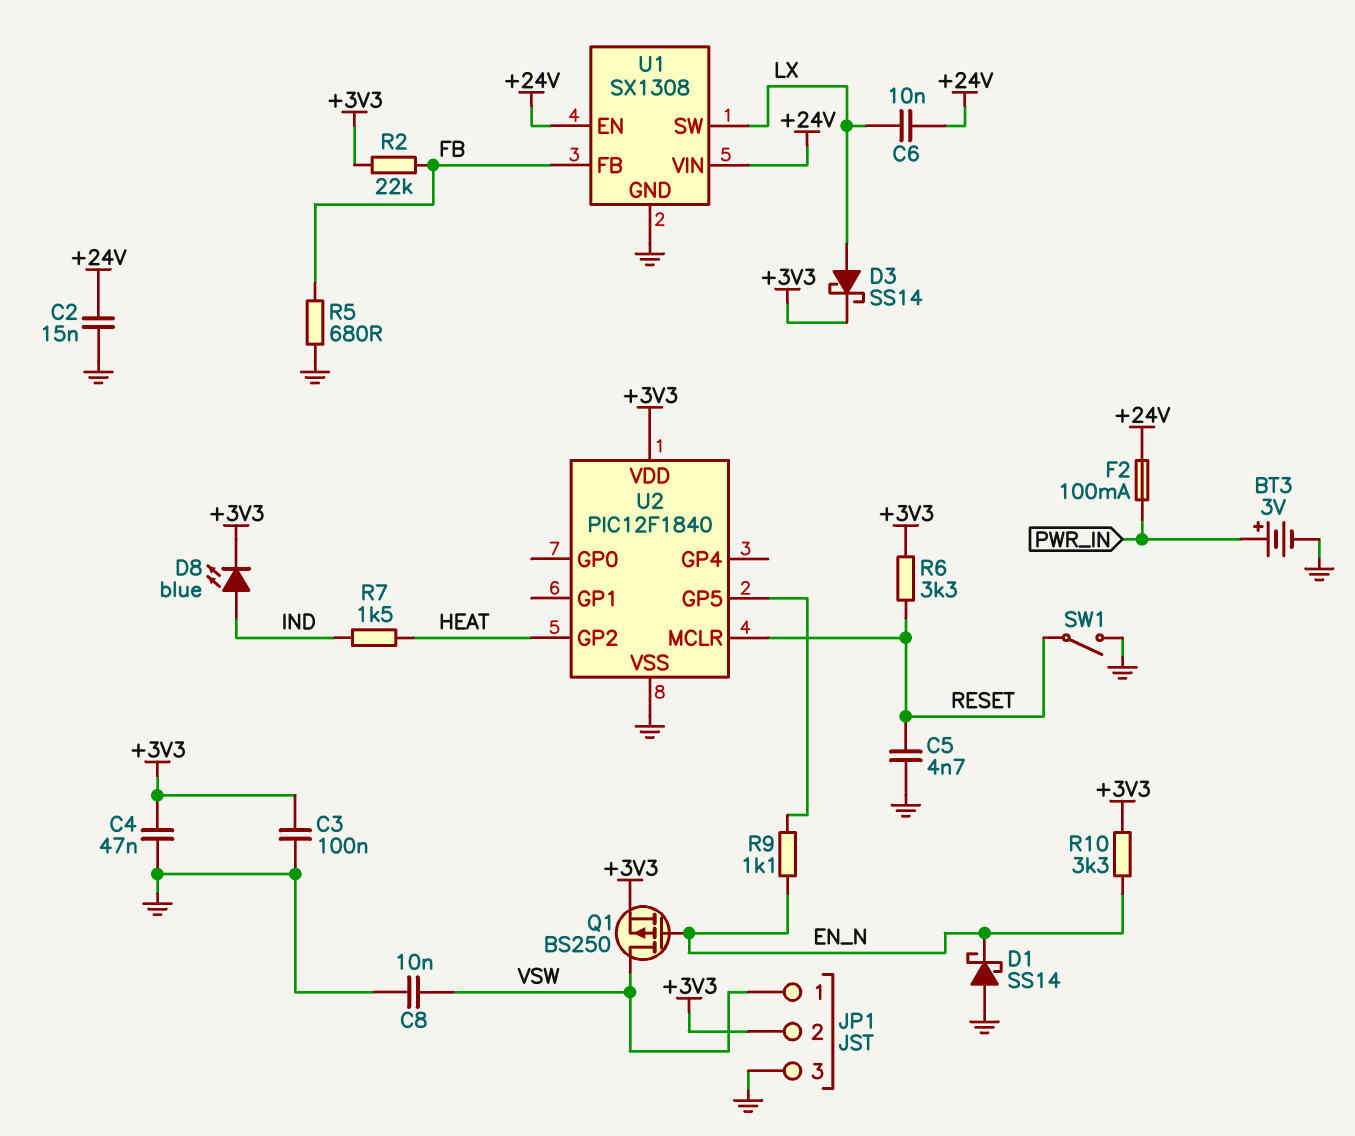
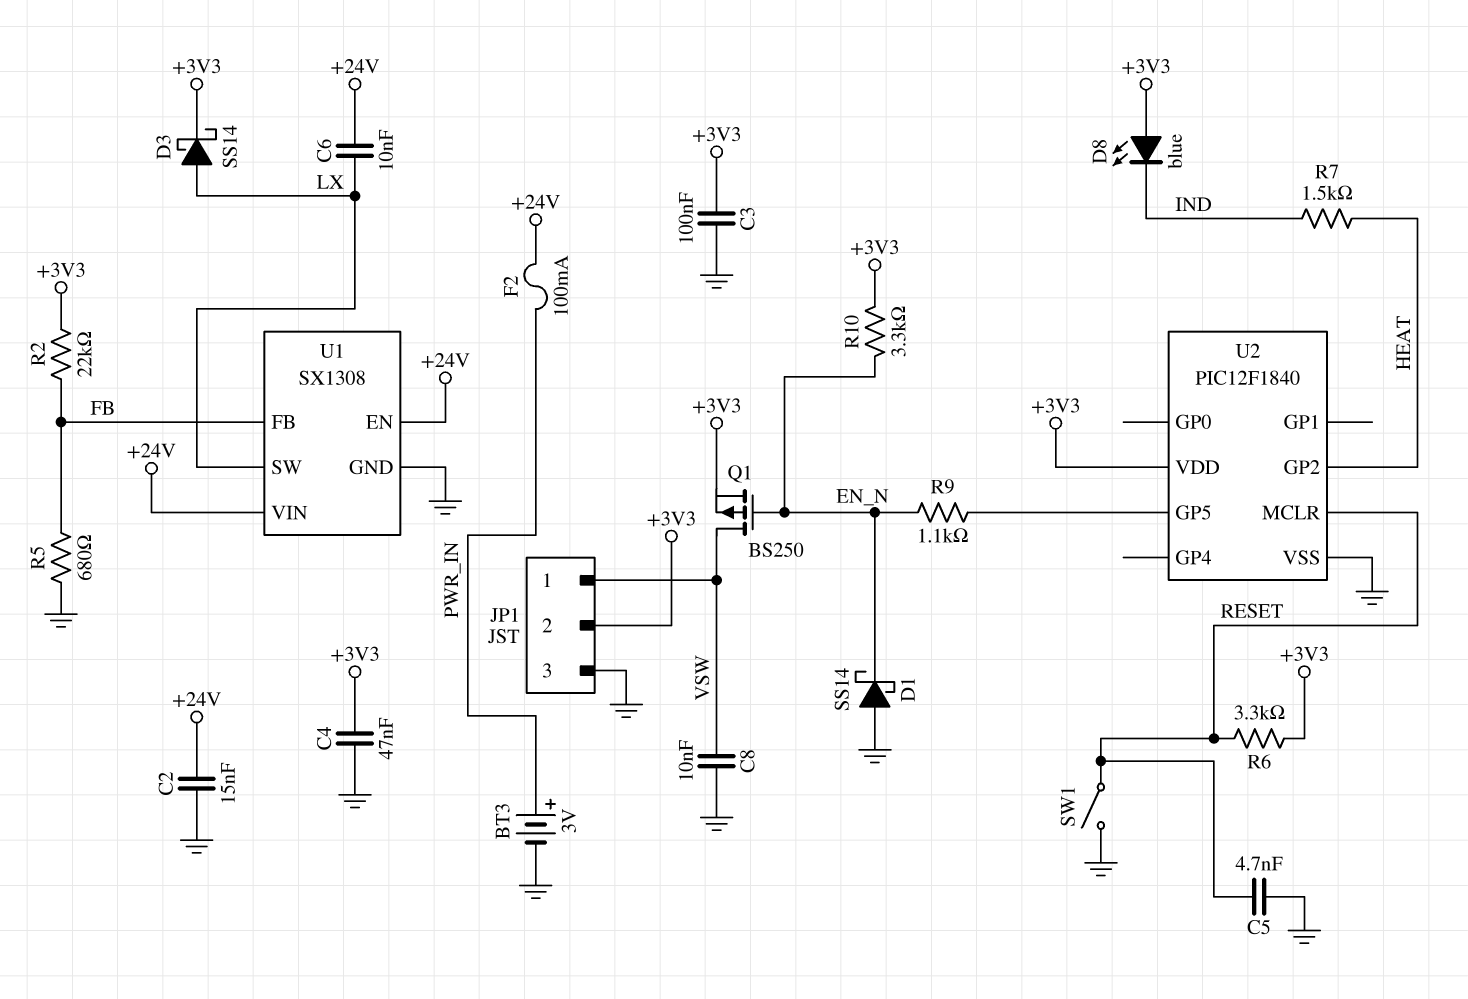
D8: LED blue (A IND, K +3V3) -> LED blue (A +3V3, K IND)

